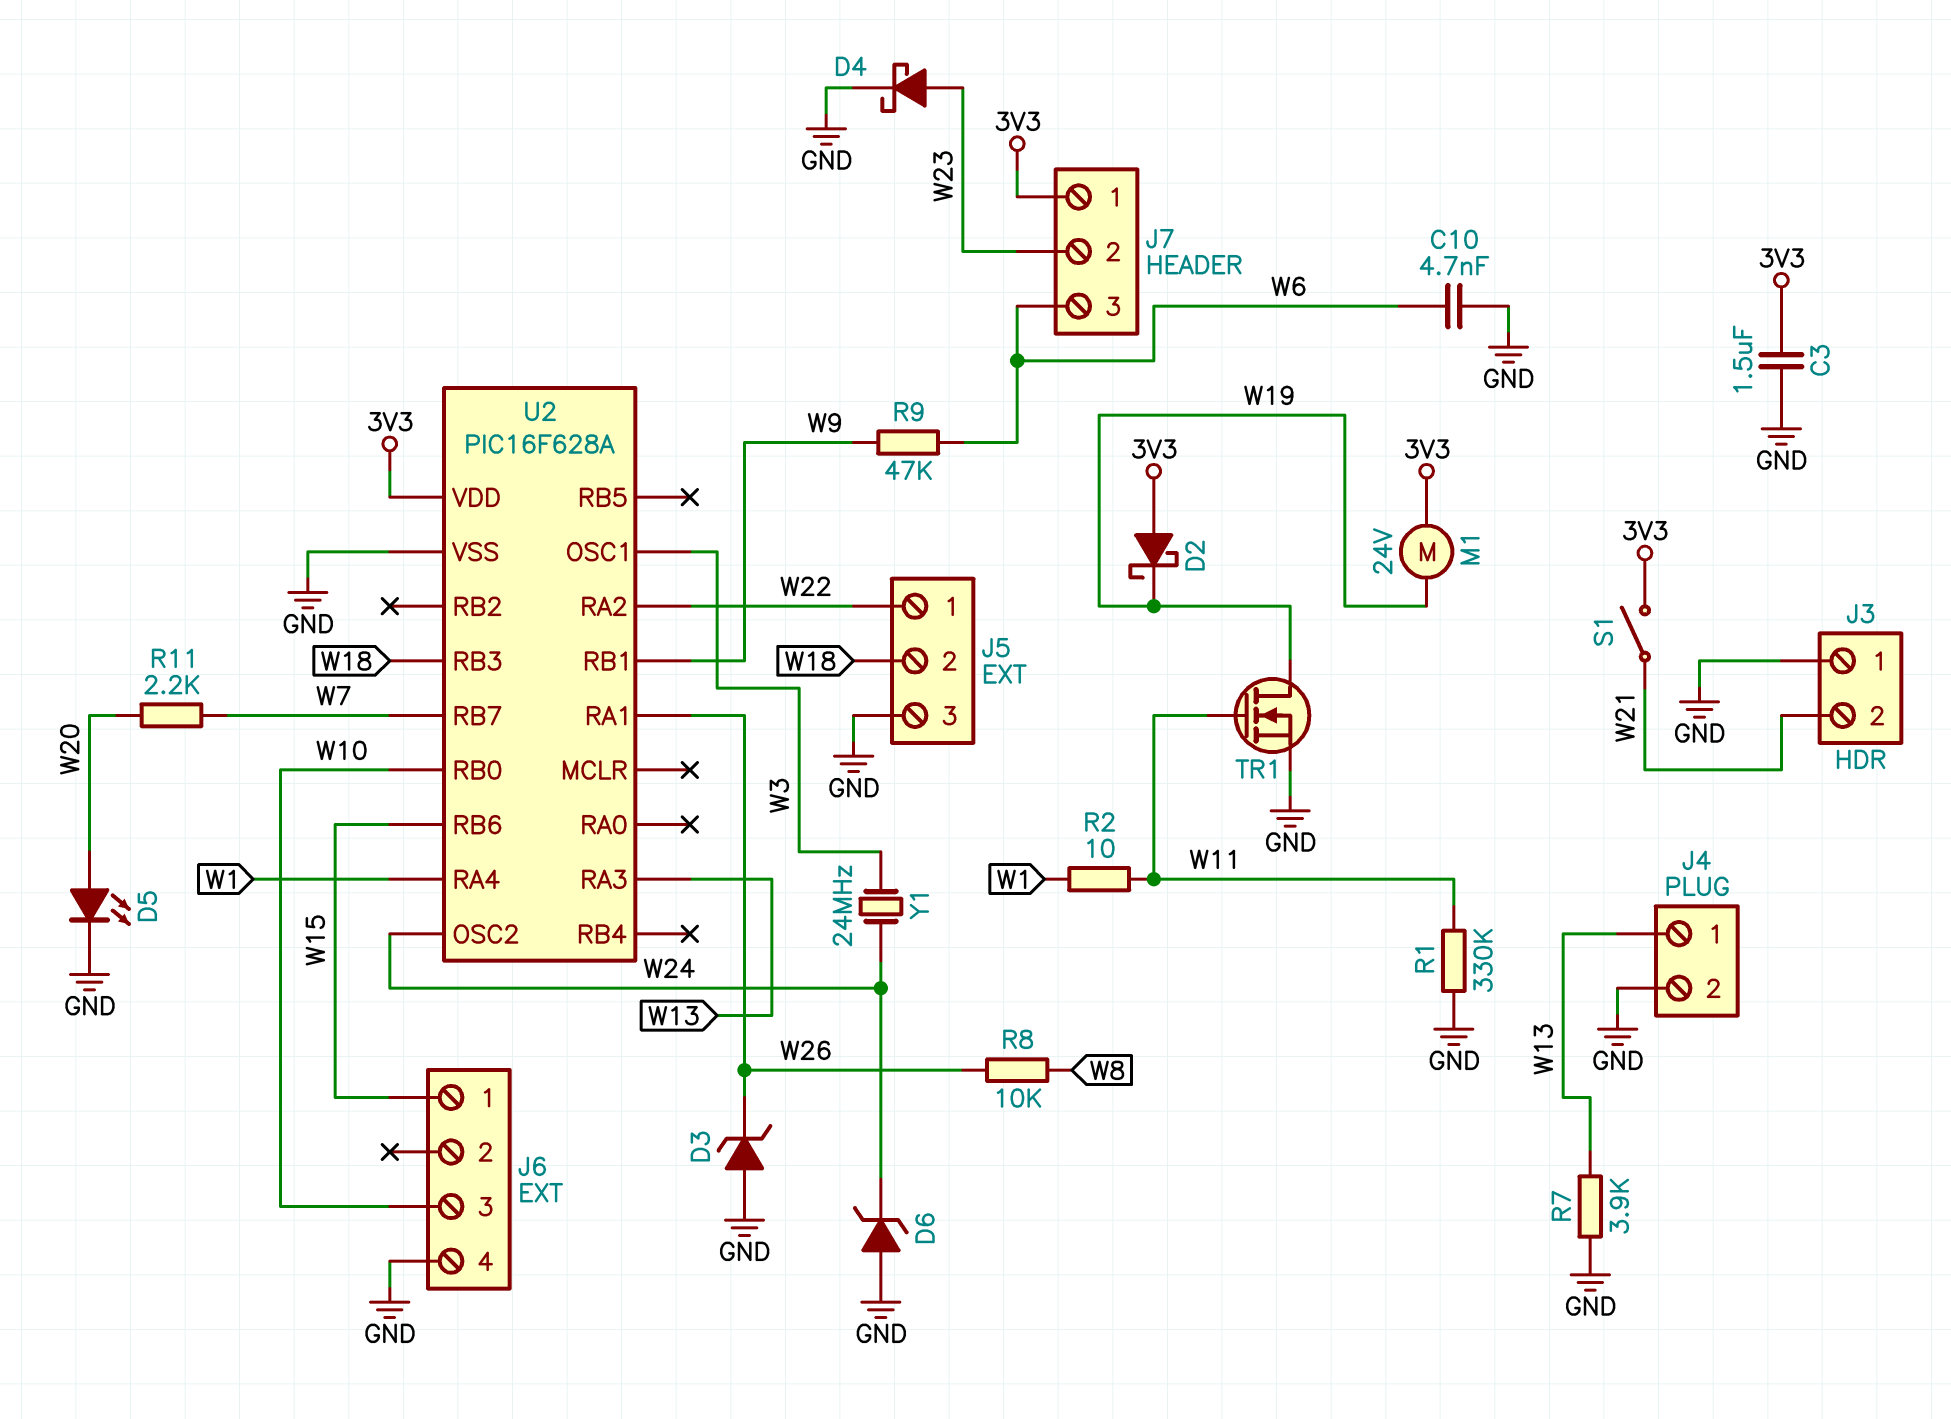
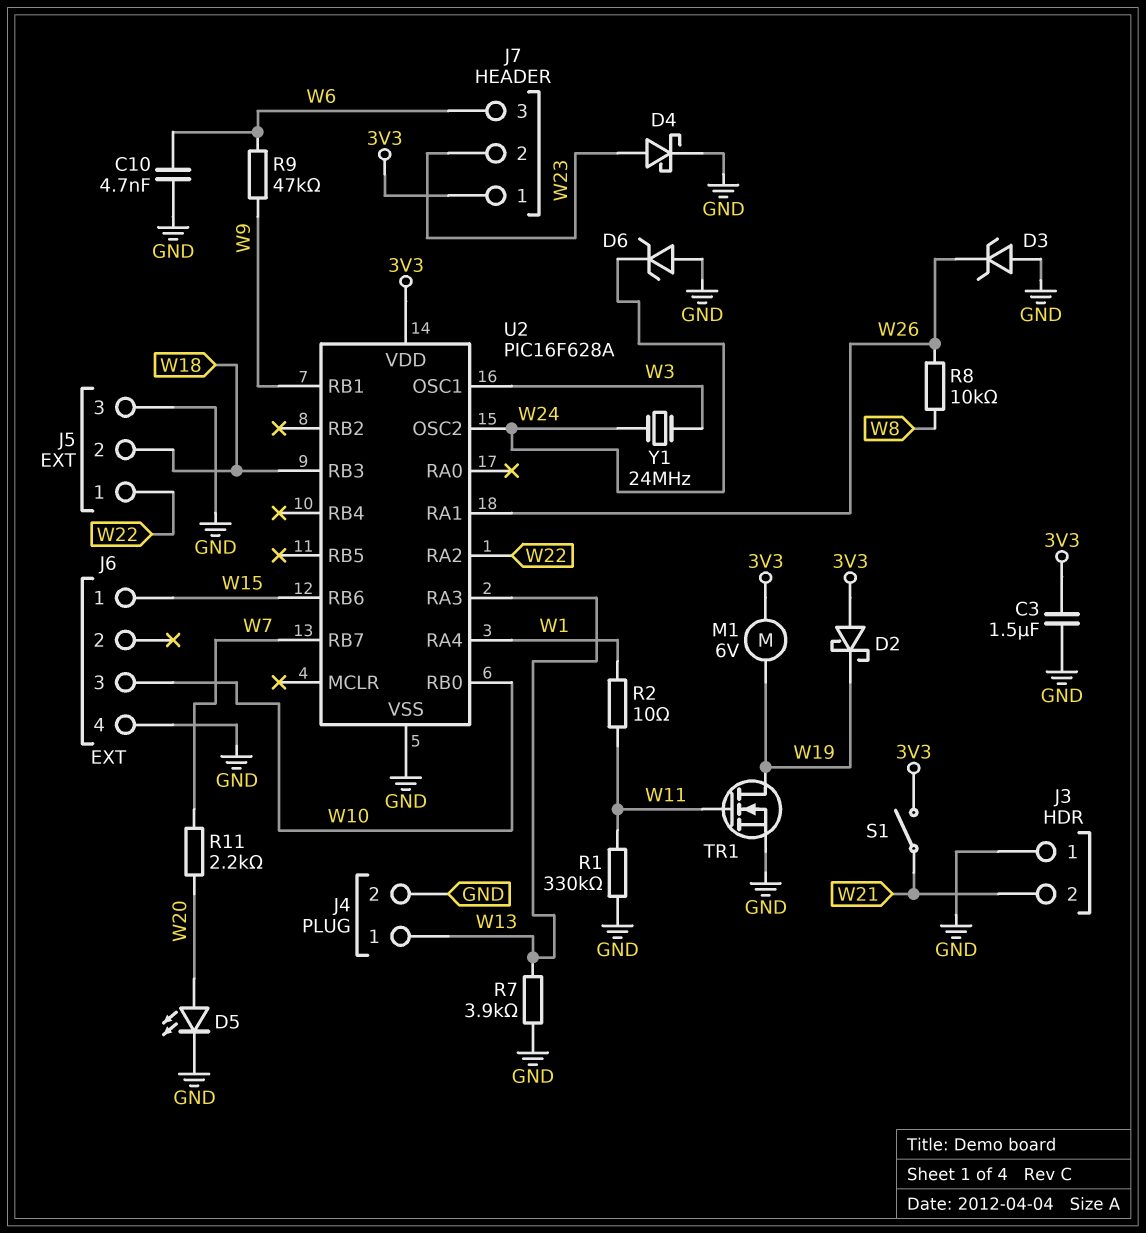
M1: motor 24V (3V3, W19) -> motor 6V (3V3, W19)

